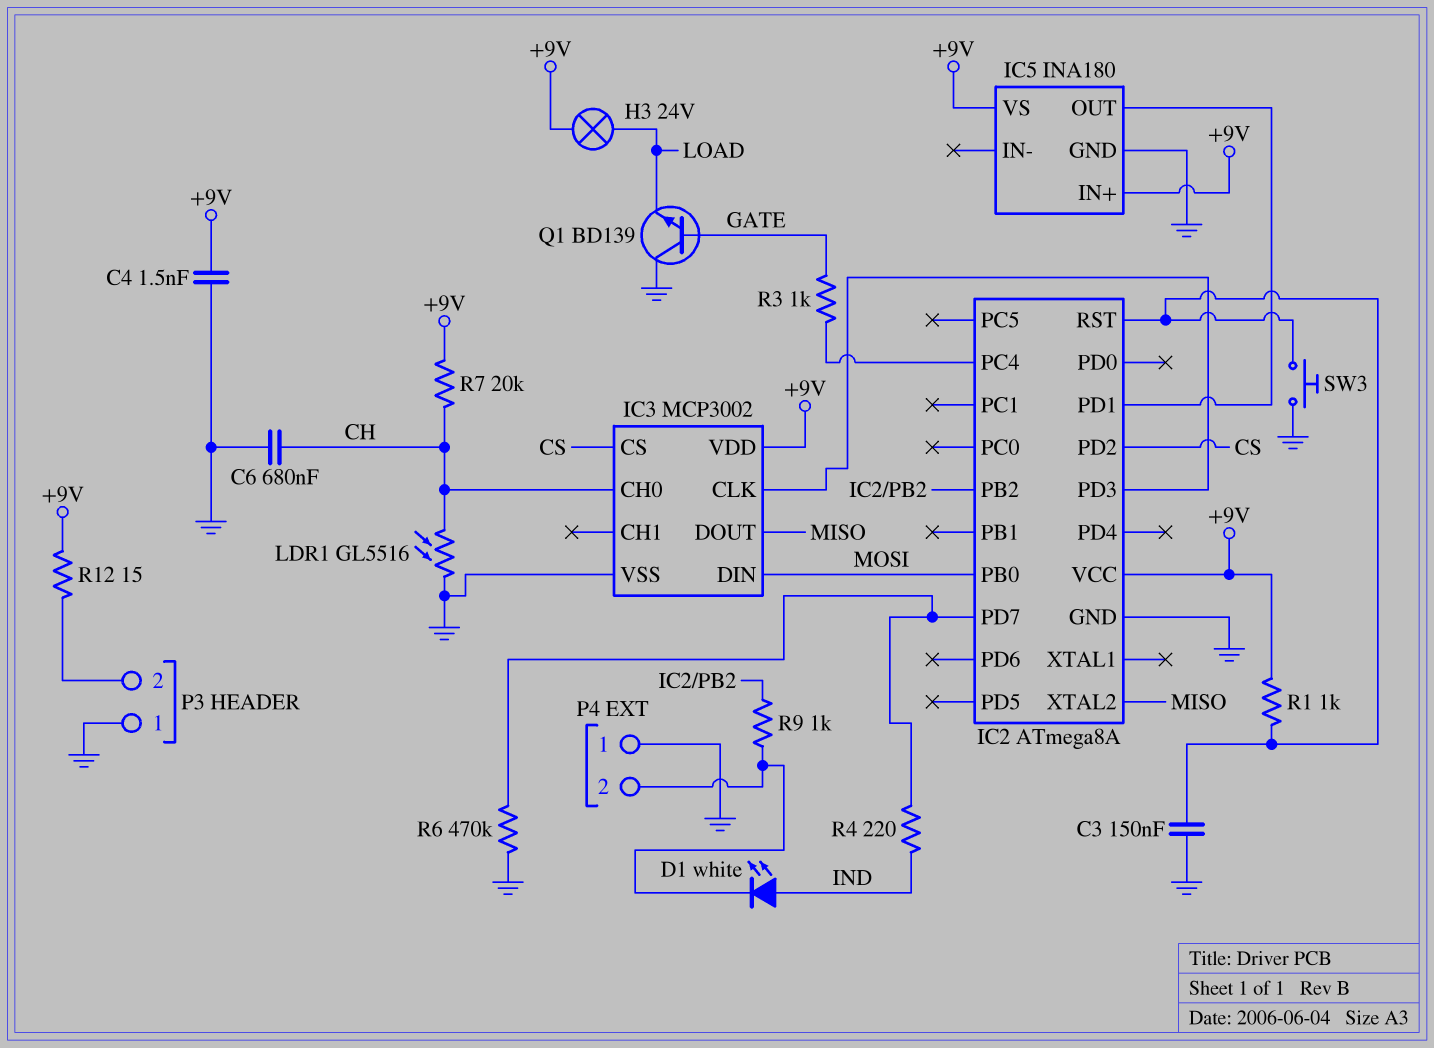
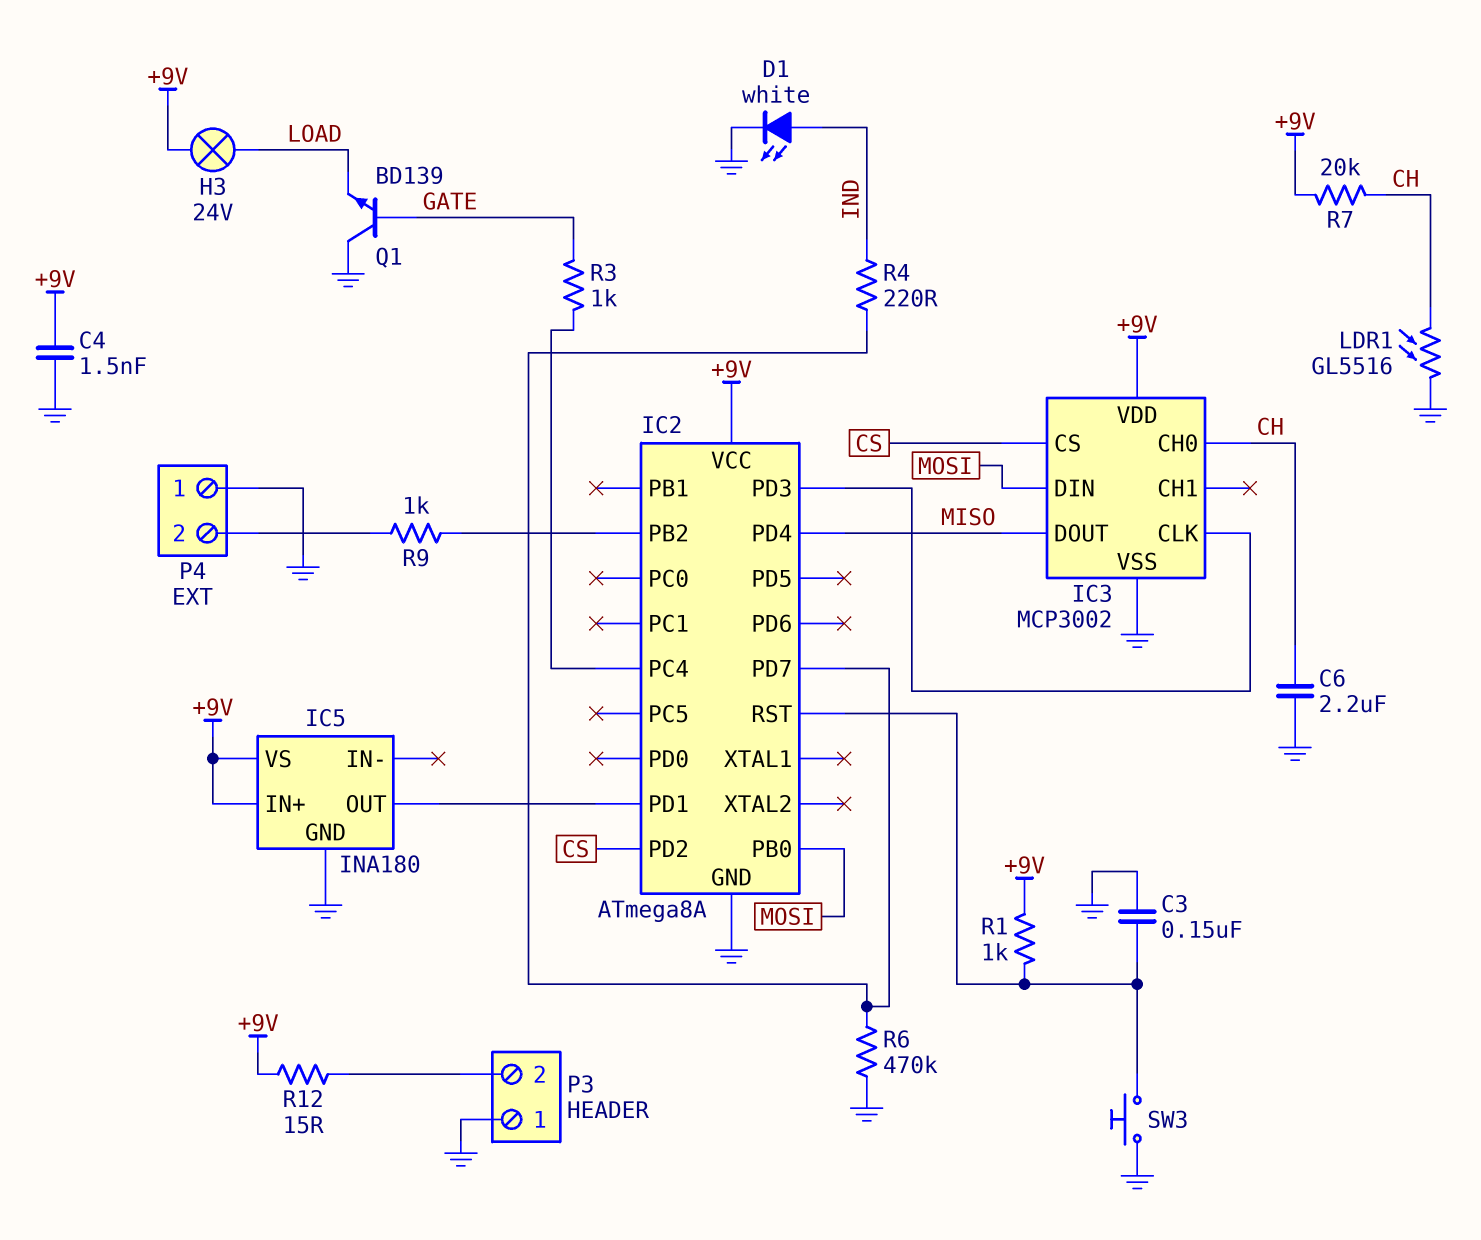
C6: 680nF (CH, GND) -> 2.2uF (CH, GND)
D1: LED white (A IND, K P4/2) -> LED white (A IND, K GND)
IC2 pin PD4: none -> MISO
IC2 pin XTAL2: MISO -> none

